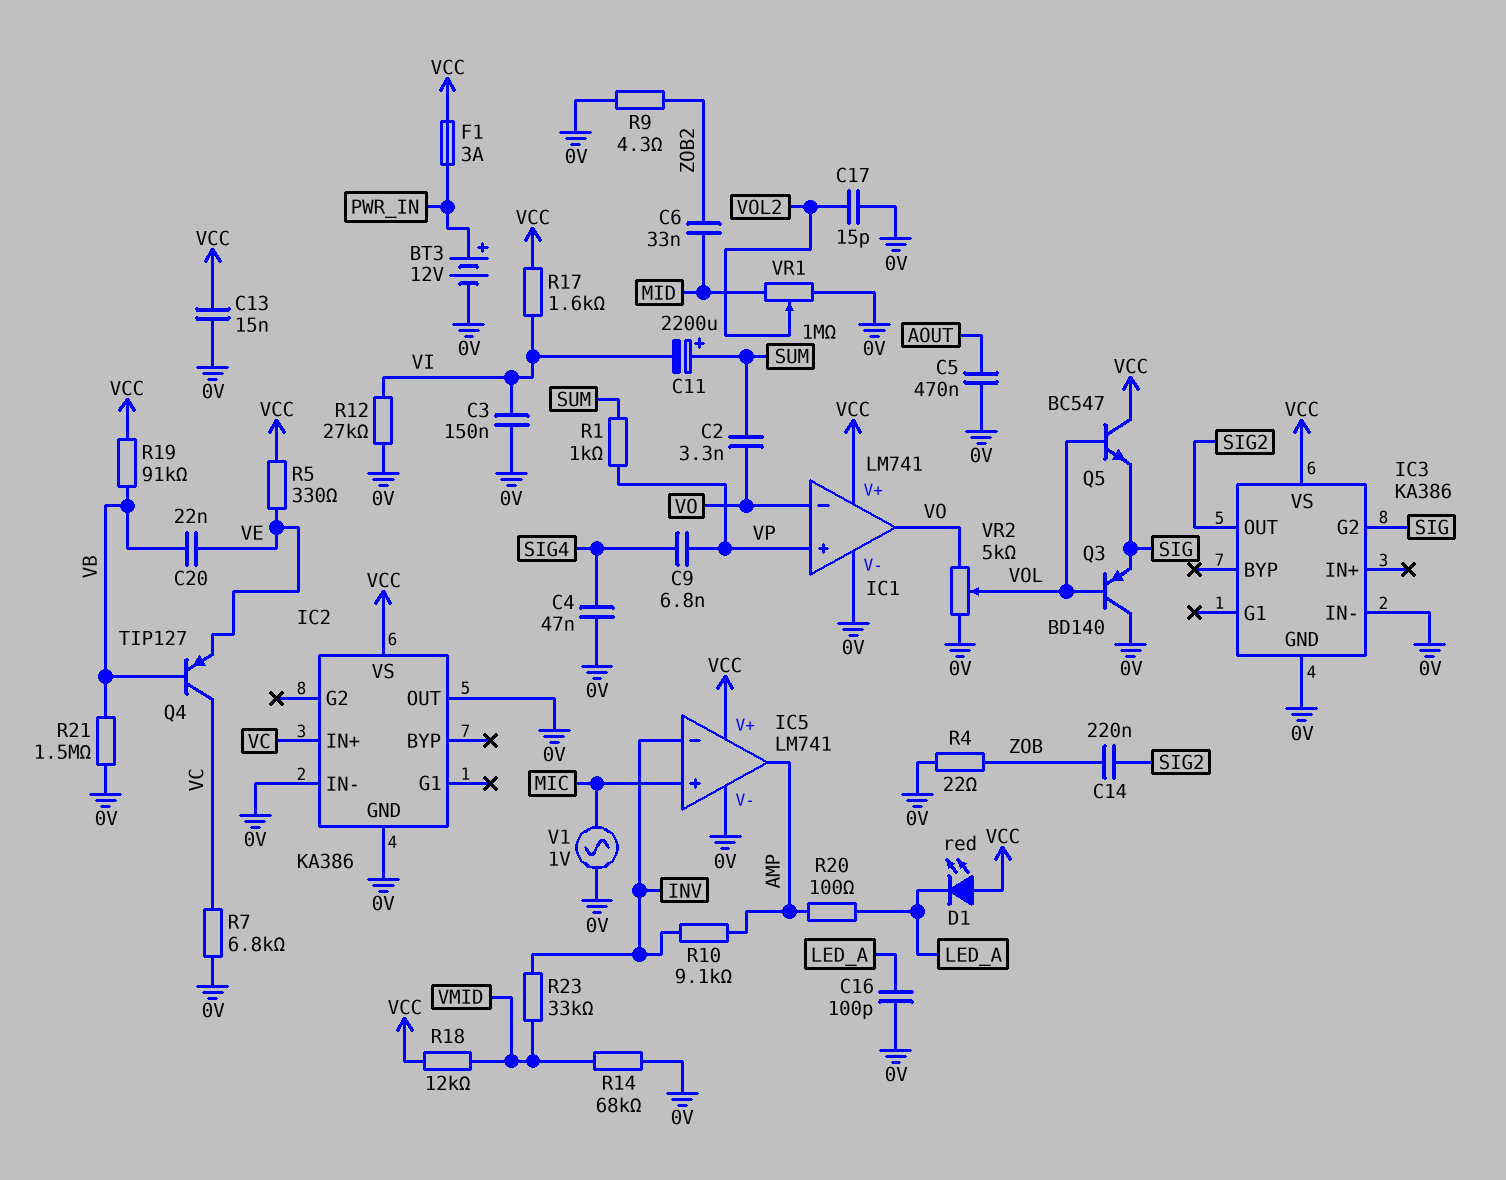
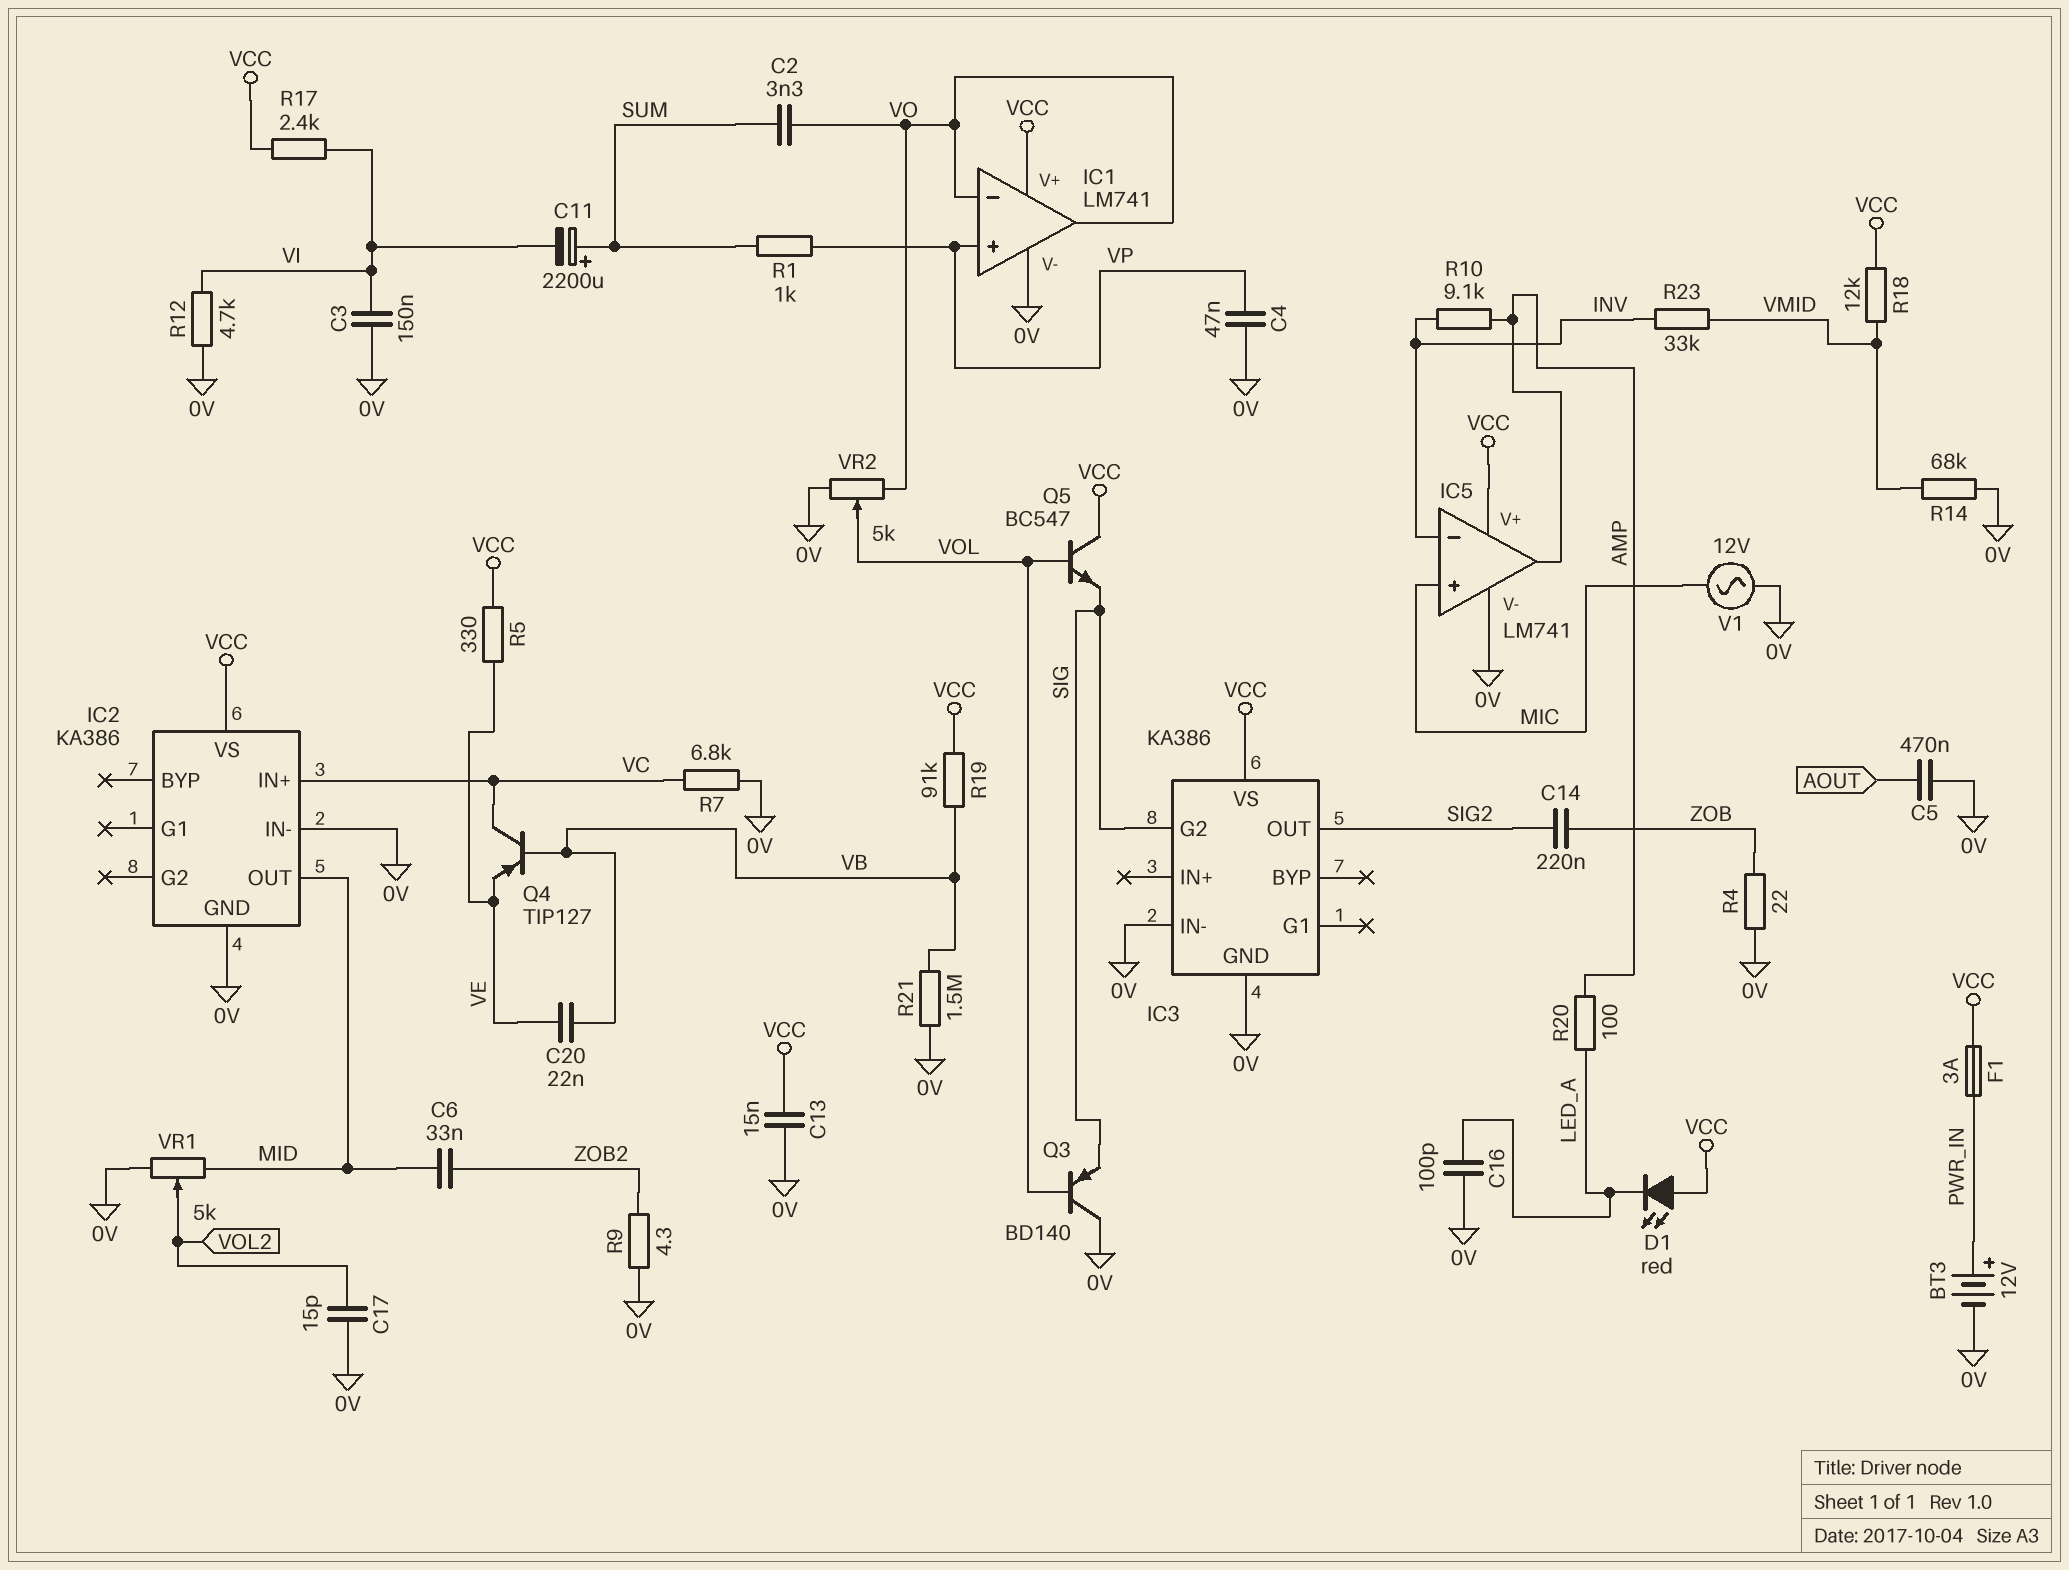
C4: 47nF (0V, SIG4) -> 47nF (0V, VP)
C9: 6.8nF (SIG4, VP) -> none
IC2 pin OUT: 0V -> MID
R12: 27k (0V, VI) -> 4.7k (0V, VI)
R17: 1.6k (VCC, VI) -> 2.4k (VCC, VI)
V1: AC 1V (0V, MIC) -> AC 12V (0V, MIC)
VR1: 1M (0V, MID, wiper VOL2) -> 5k (0V, MID, wiper VOL2)

